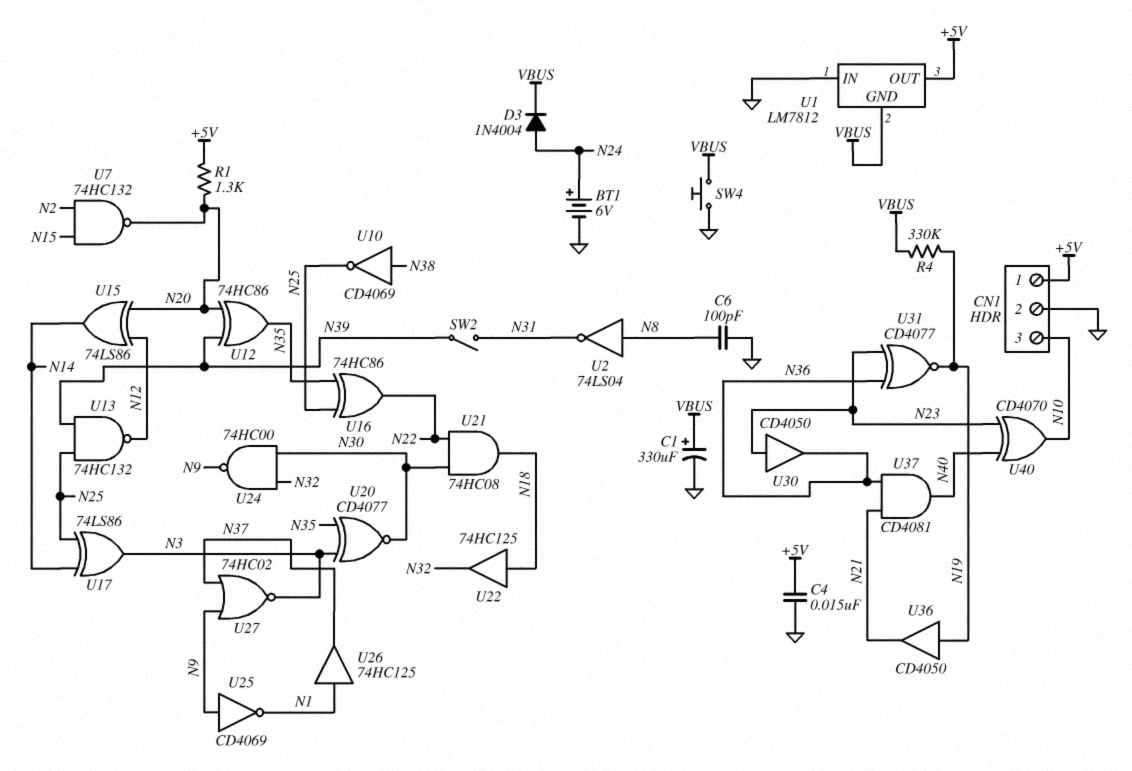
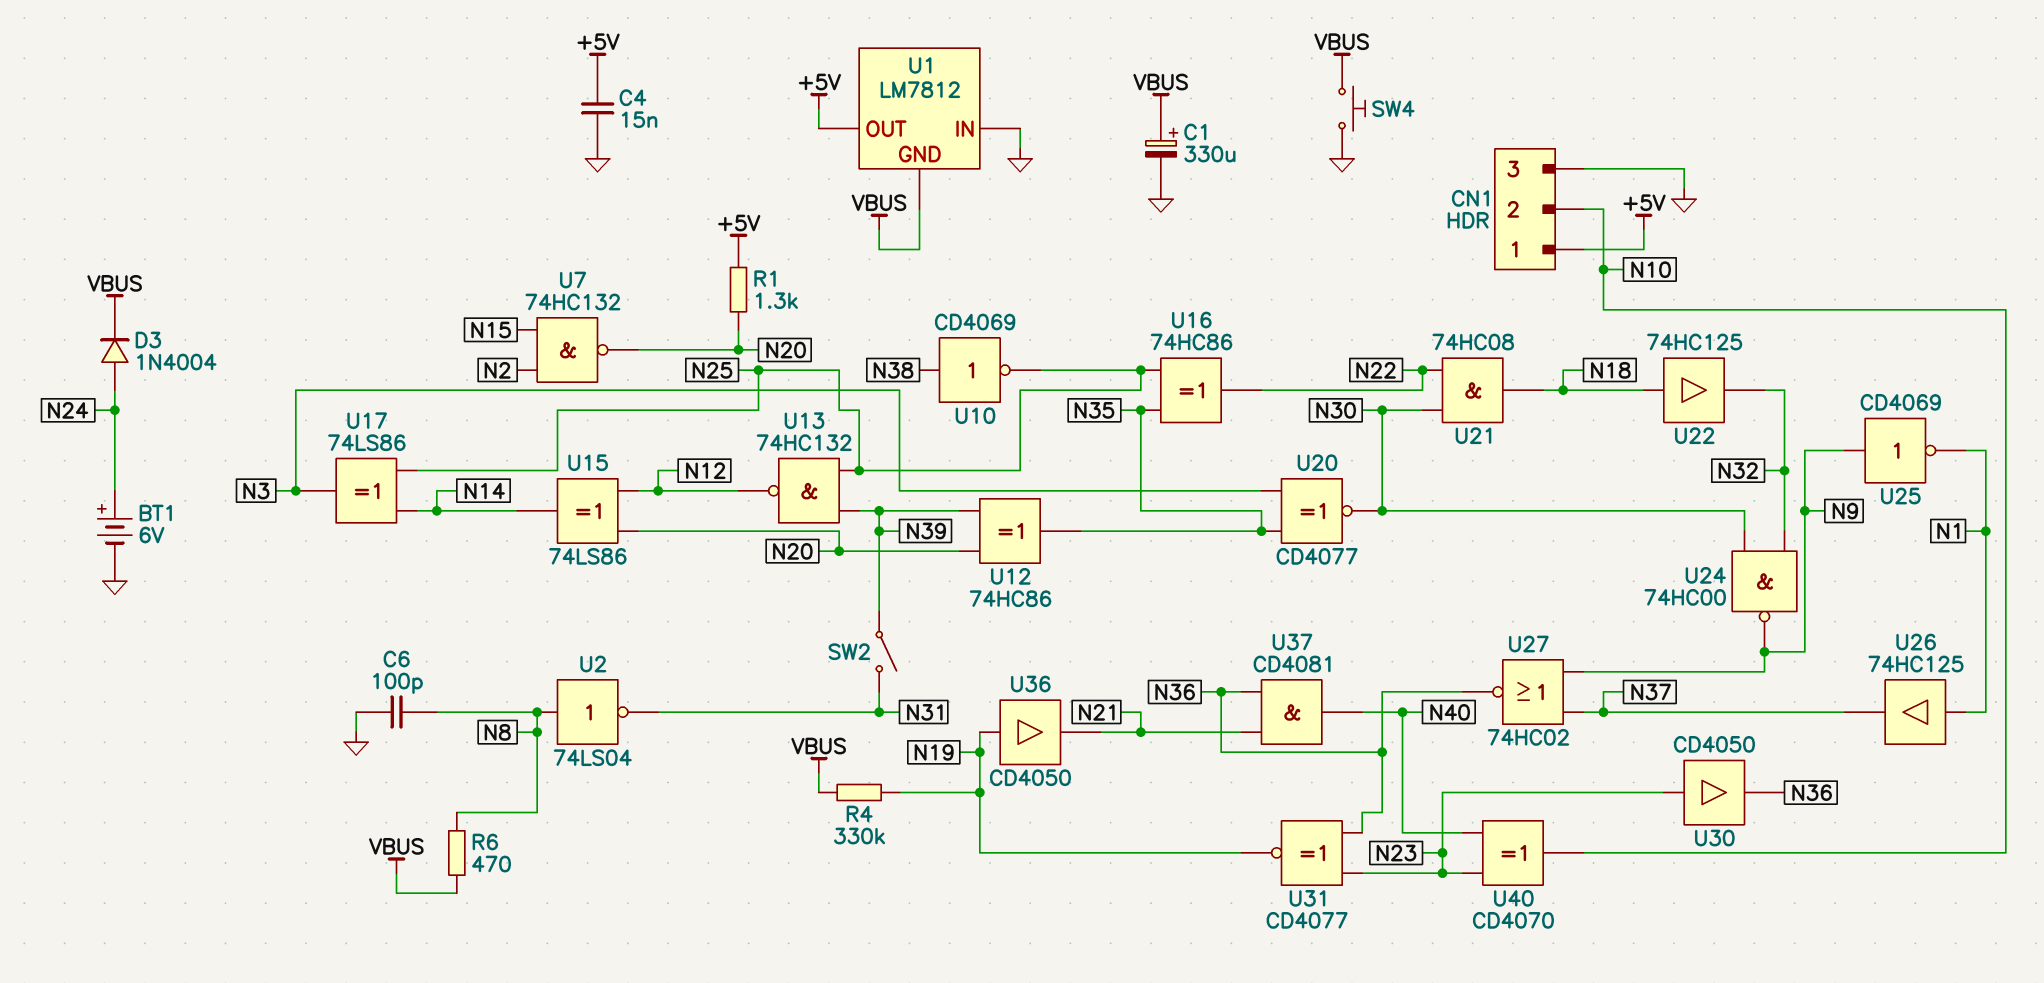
CN1 pin 2: GND -> N10
CN1 pin 3: N10 -> GND
R6: none -> 470 (N8, VBUS)
U27: NOR 74HC02 (in N9, in N37, out N3) -> NOR 74HC02 (in N9, in N37, out N36)

